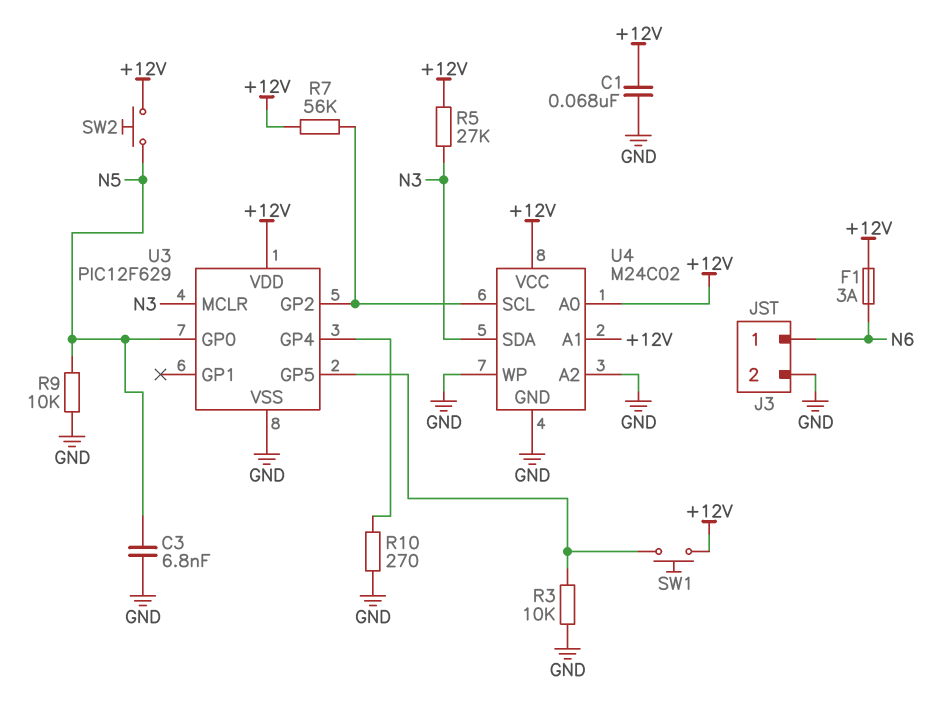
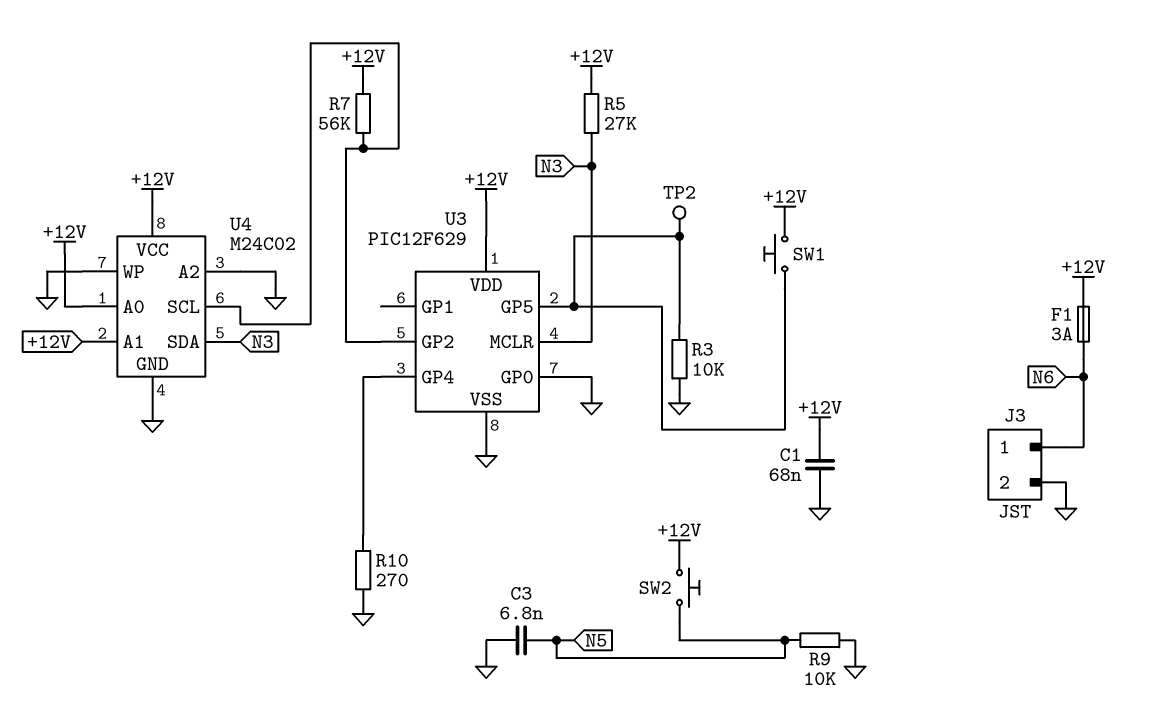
TP2: none -> test point (U3/GP5)
U3 pin GP0: N5 -> GND

